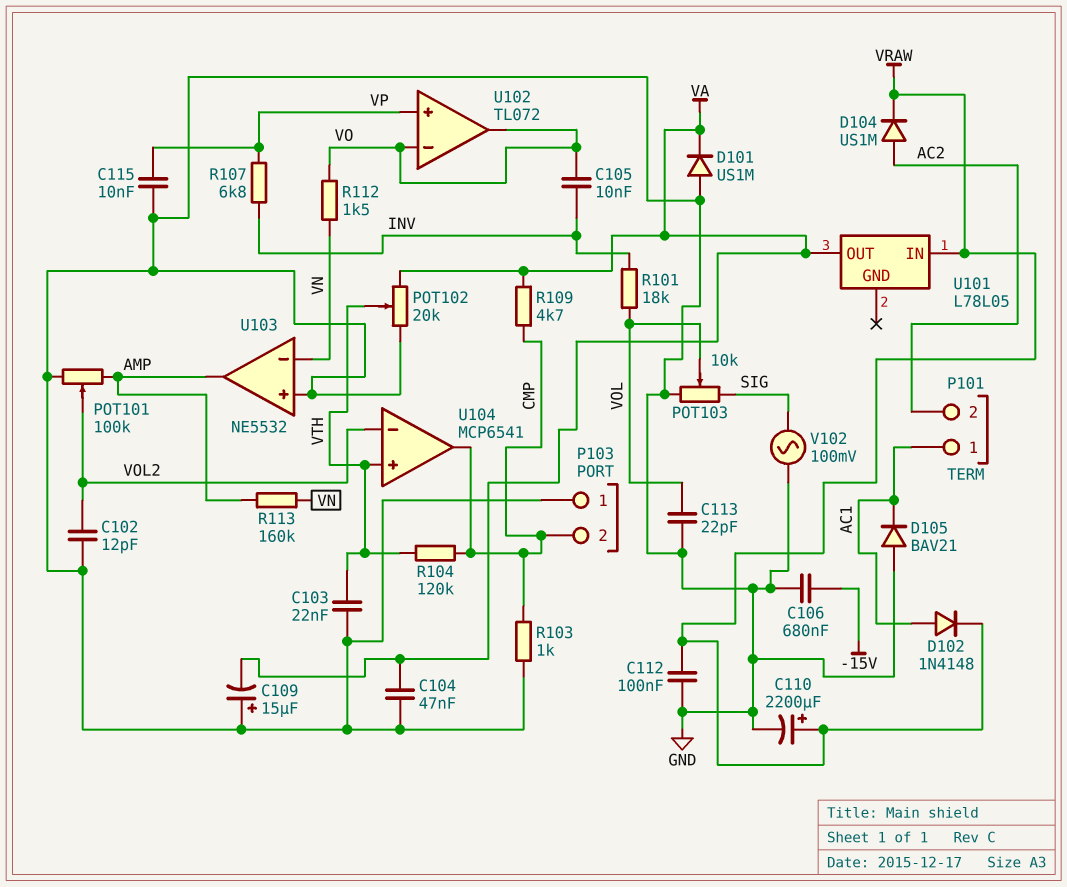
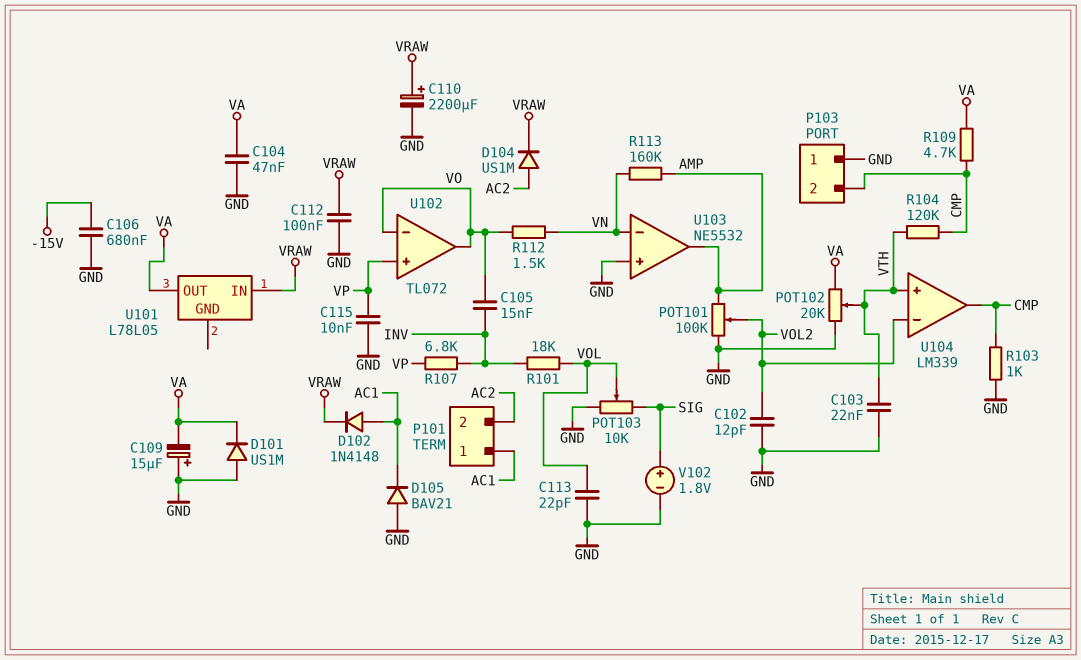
C105: 10nF (INV, VO) -> 15nF (INV, VO)
U104: MCP6541 -> LM339
V102: AC 100mV (GND, SIG) -> 1.8V (plus SIG, minus GND)

